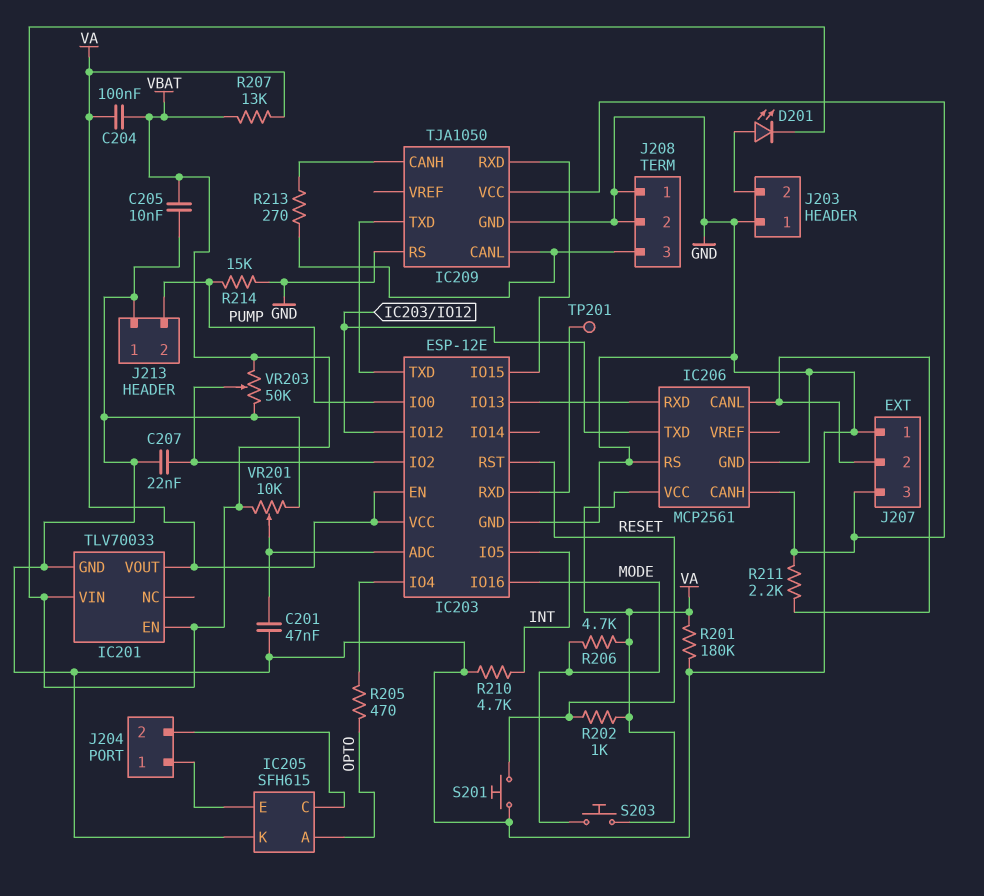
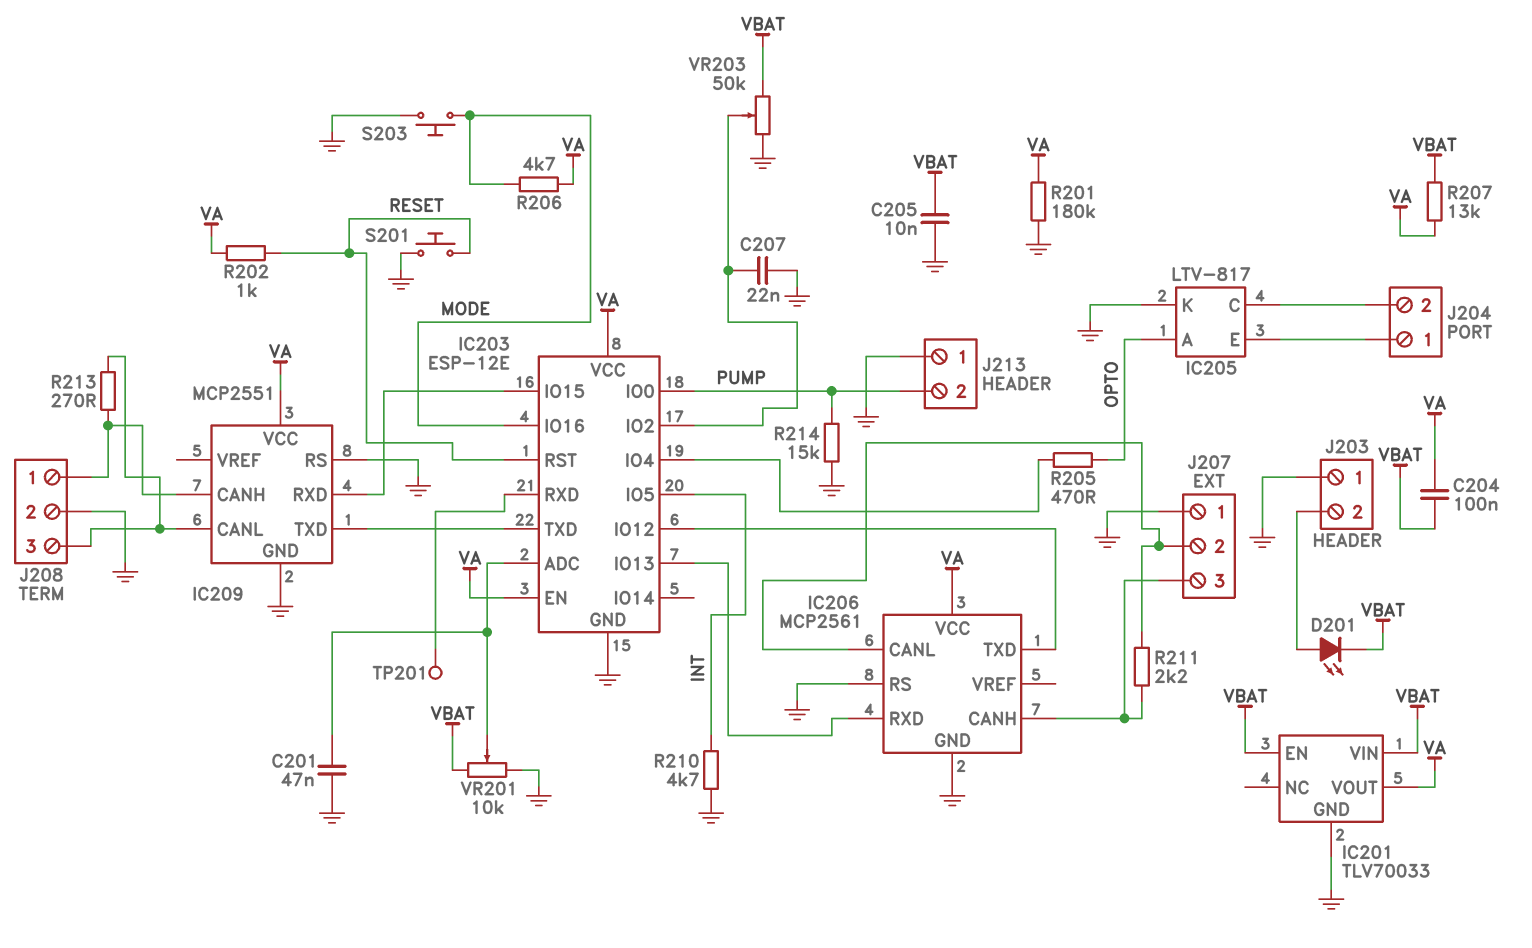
IC205: SFH615 -> LTV-817
IC209: TJA1050 -> MCP2551
IC209 pin VCC: IC206/CANH -> VA
J208 pin 1: GND -> IC209/CANH
S203: button (MODE, VA) -> button (GND, MODE)

